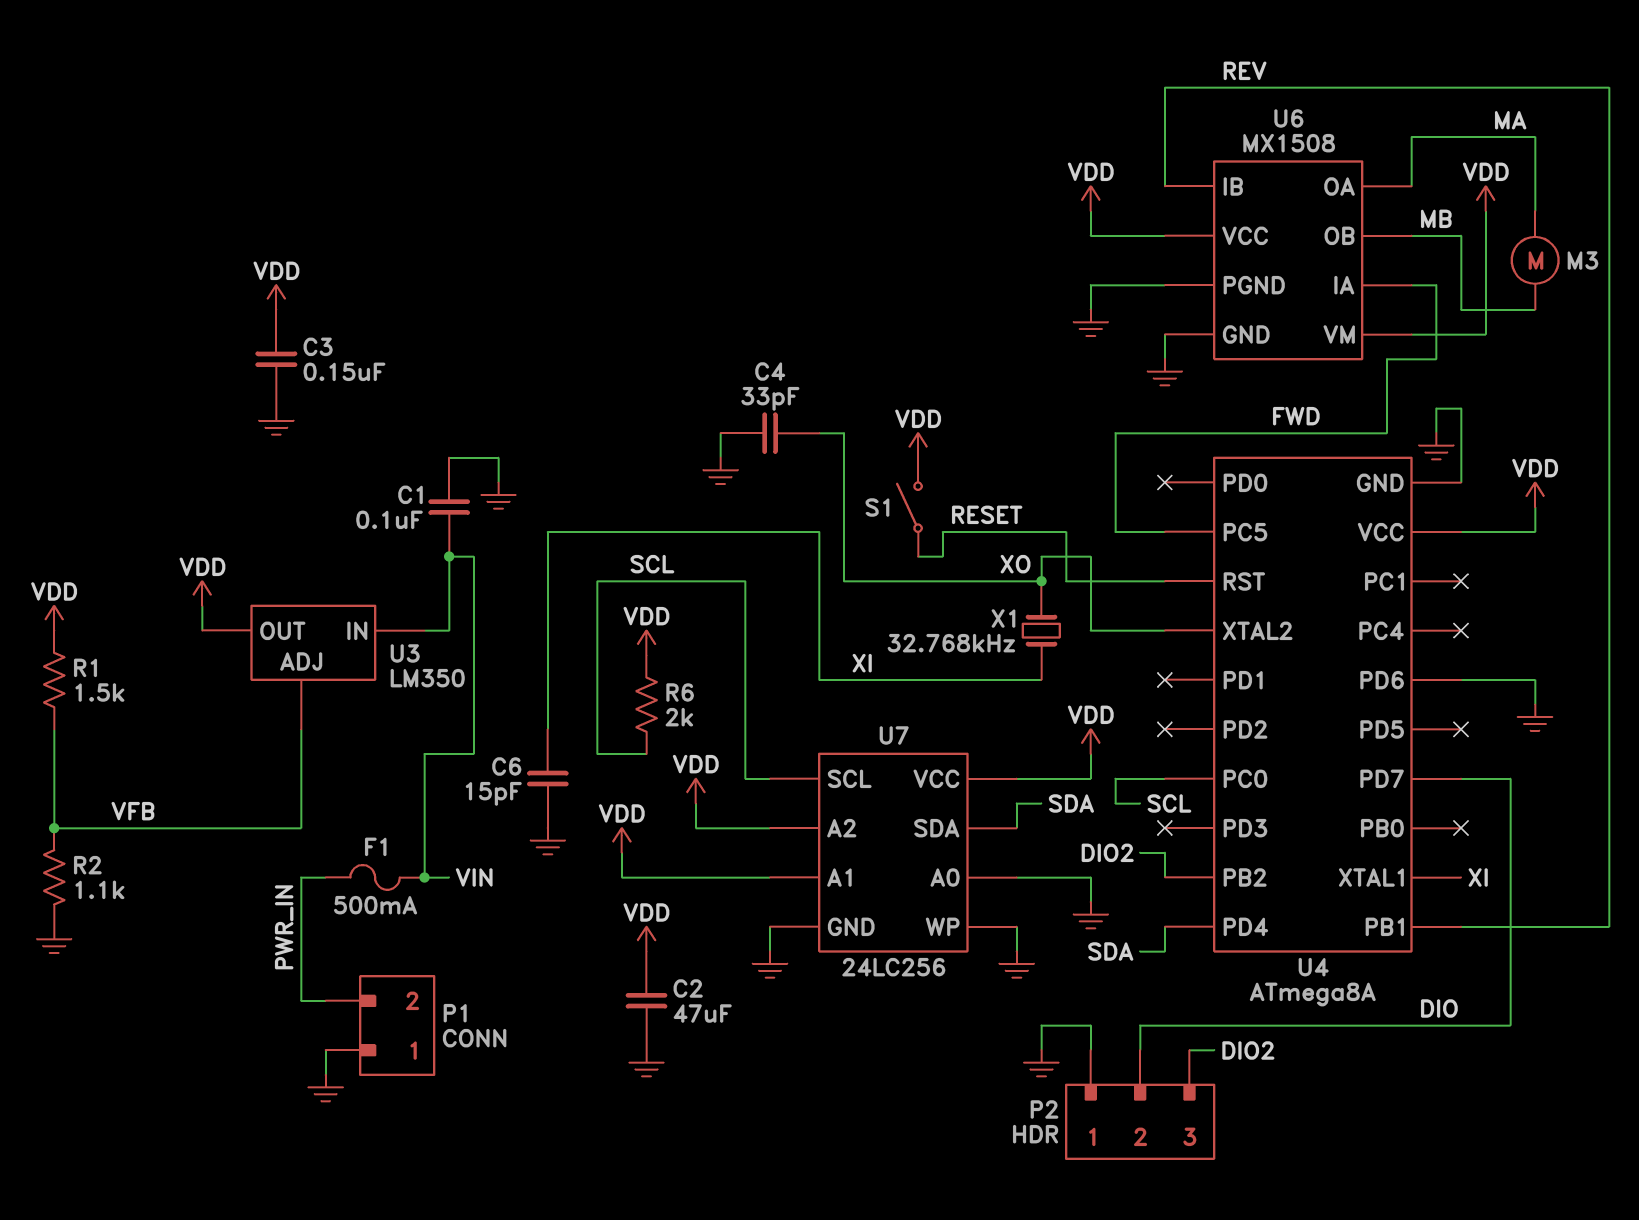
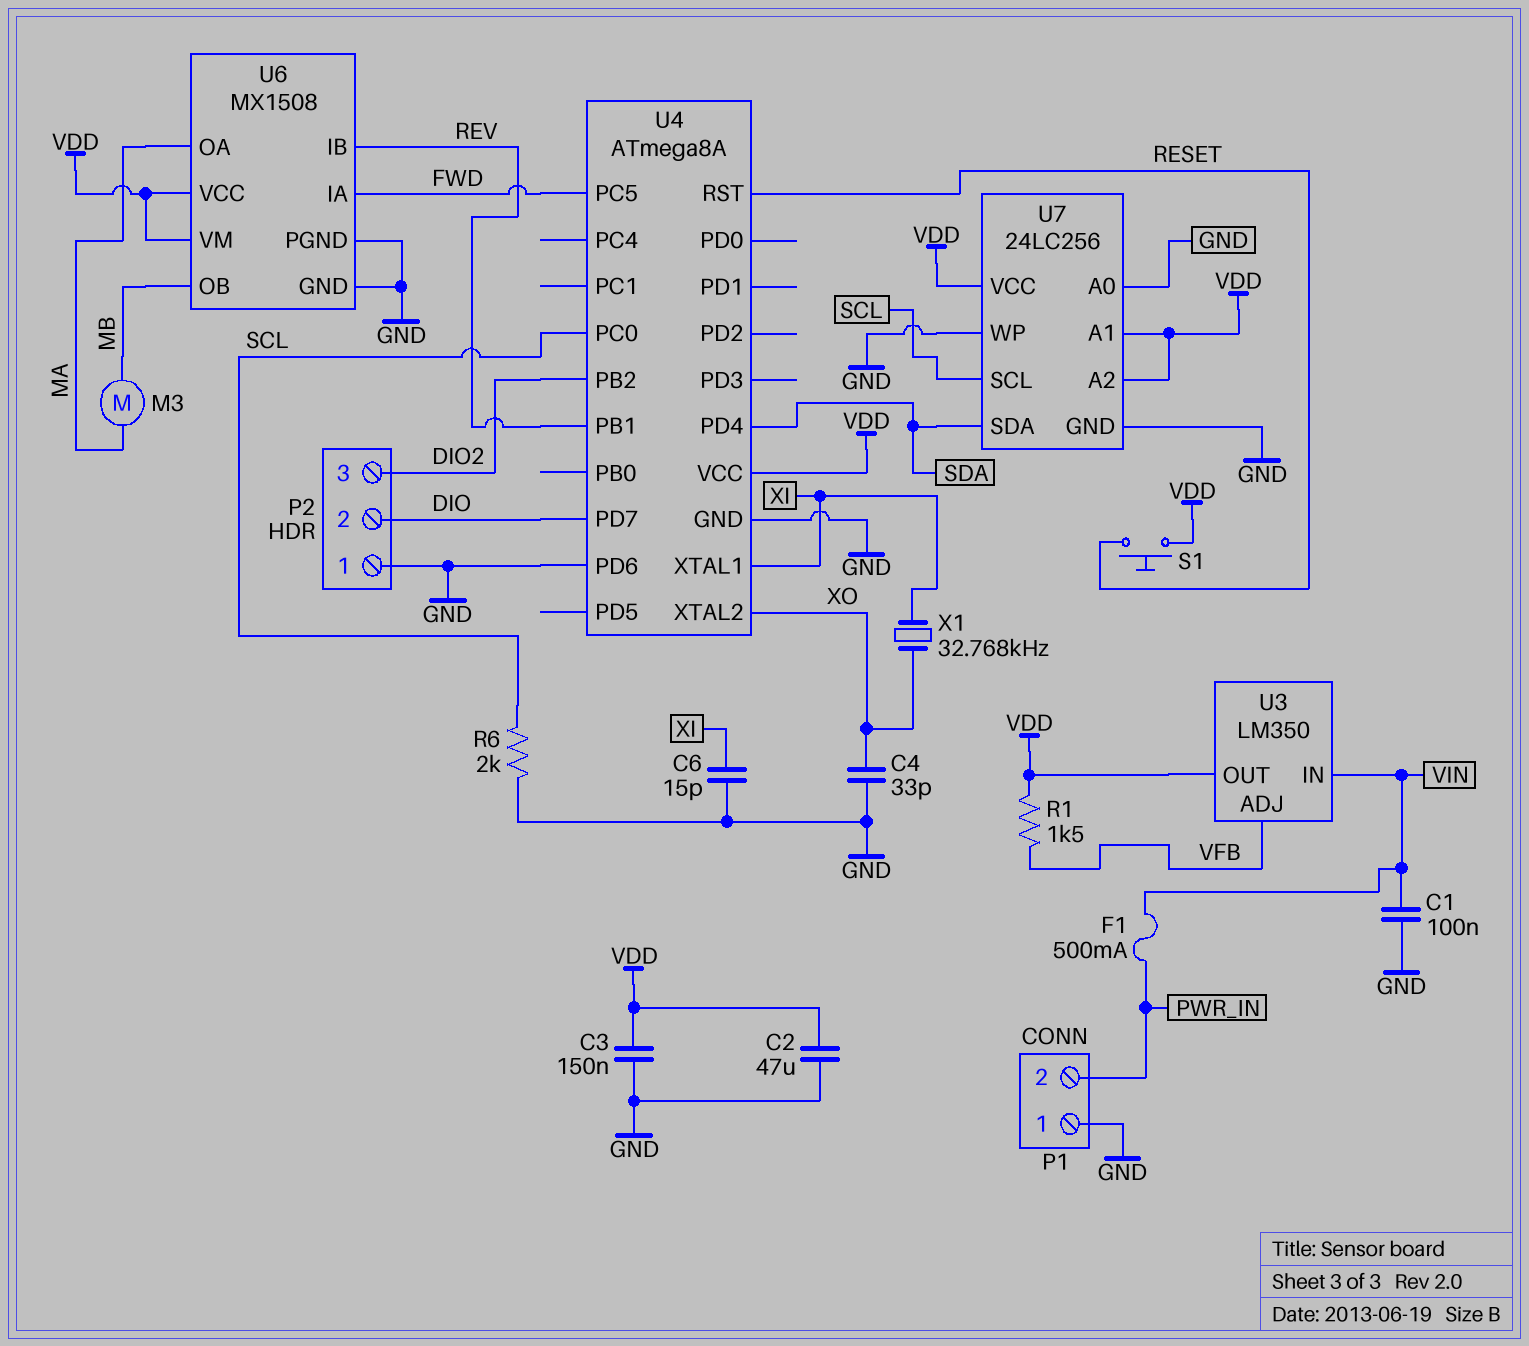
R2: 1.1k (GND, VFB) -> none
R6: 2k (SCL, VDD) -> 2k (GND, SCL)
S1: switch (RESET, VDD) -> button (RESET, VDD)

